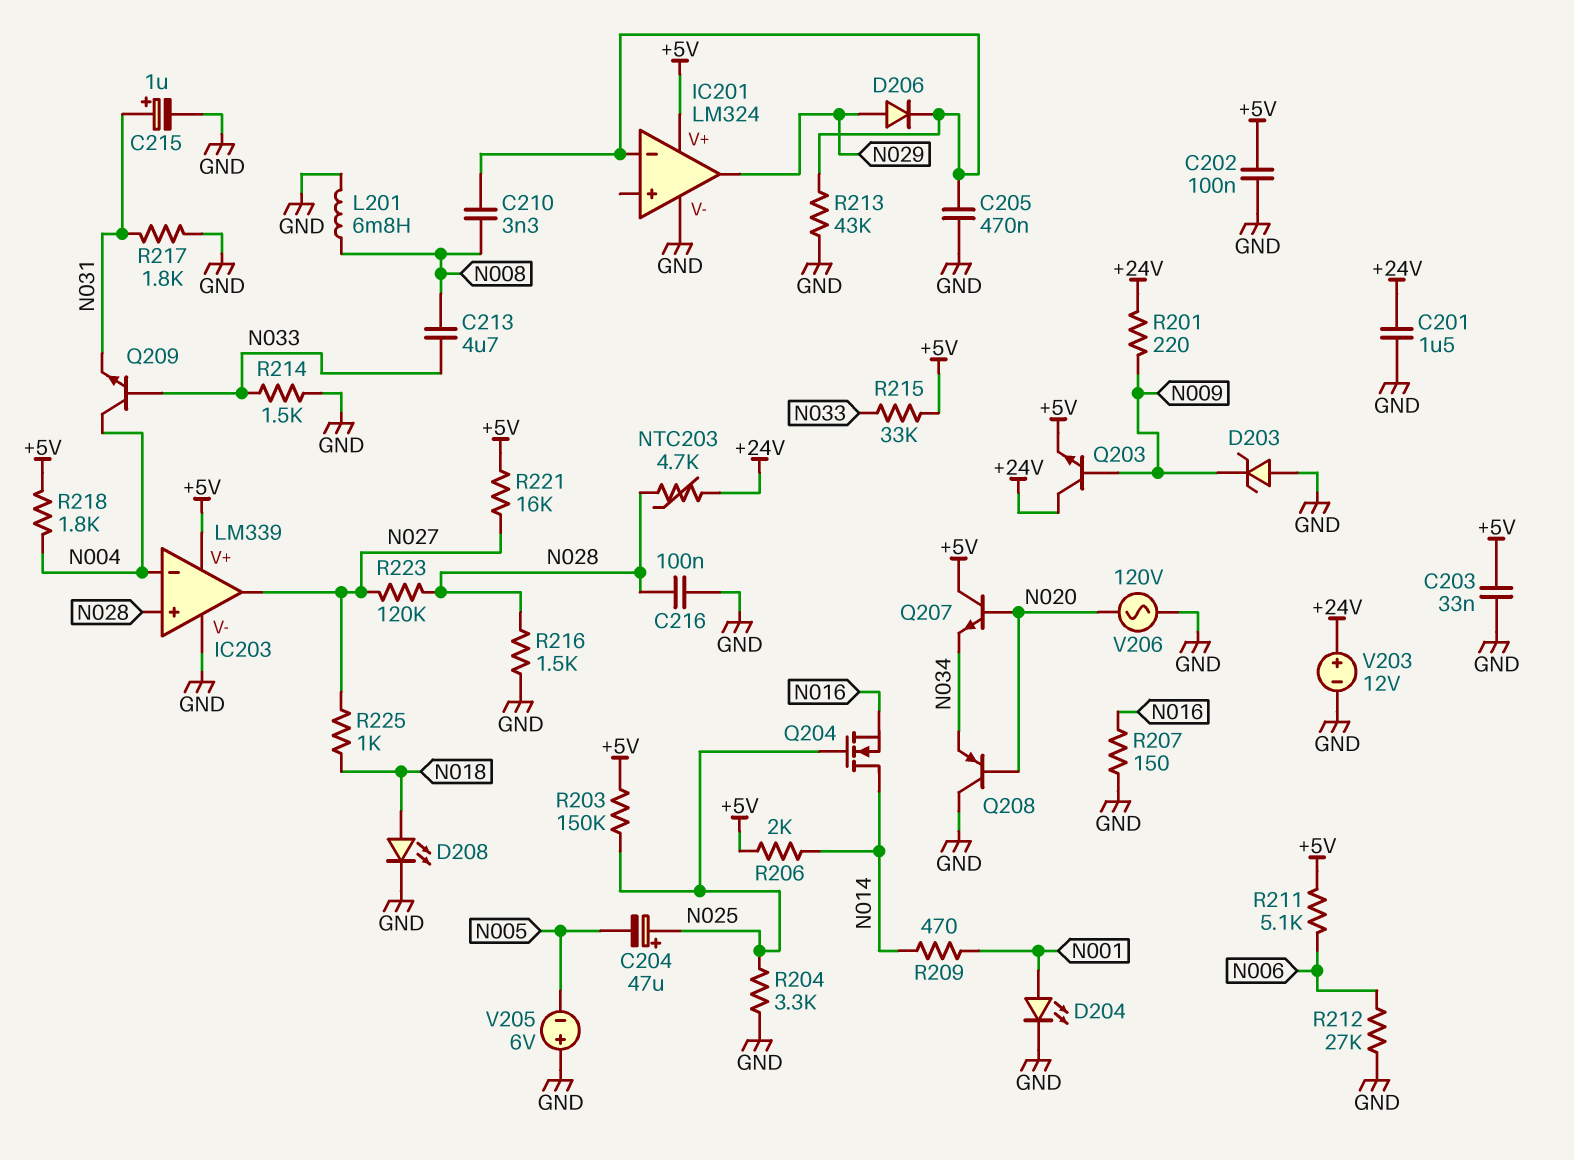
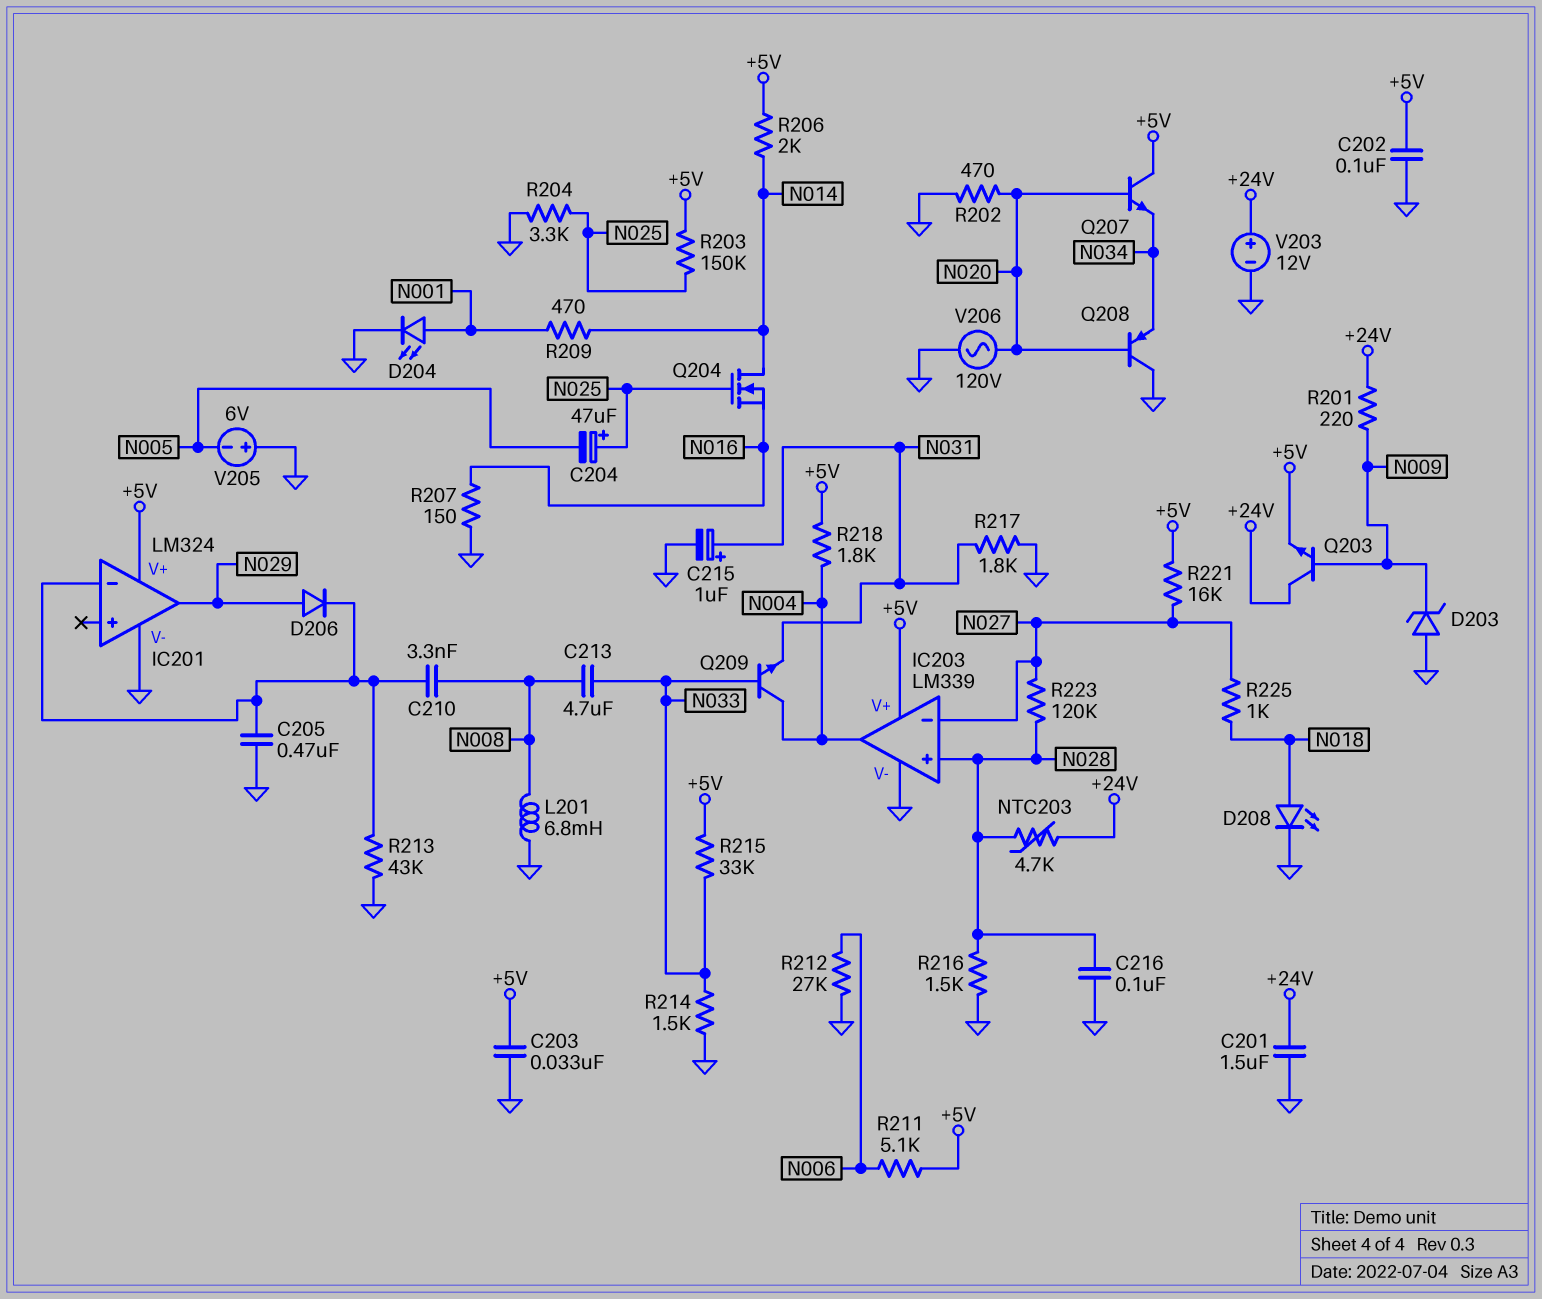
IC203 pin in-: N004 -> N027
IC203 pin out: N027 -> N004
R202: none -> 470 (GND, N020)

